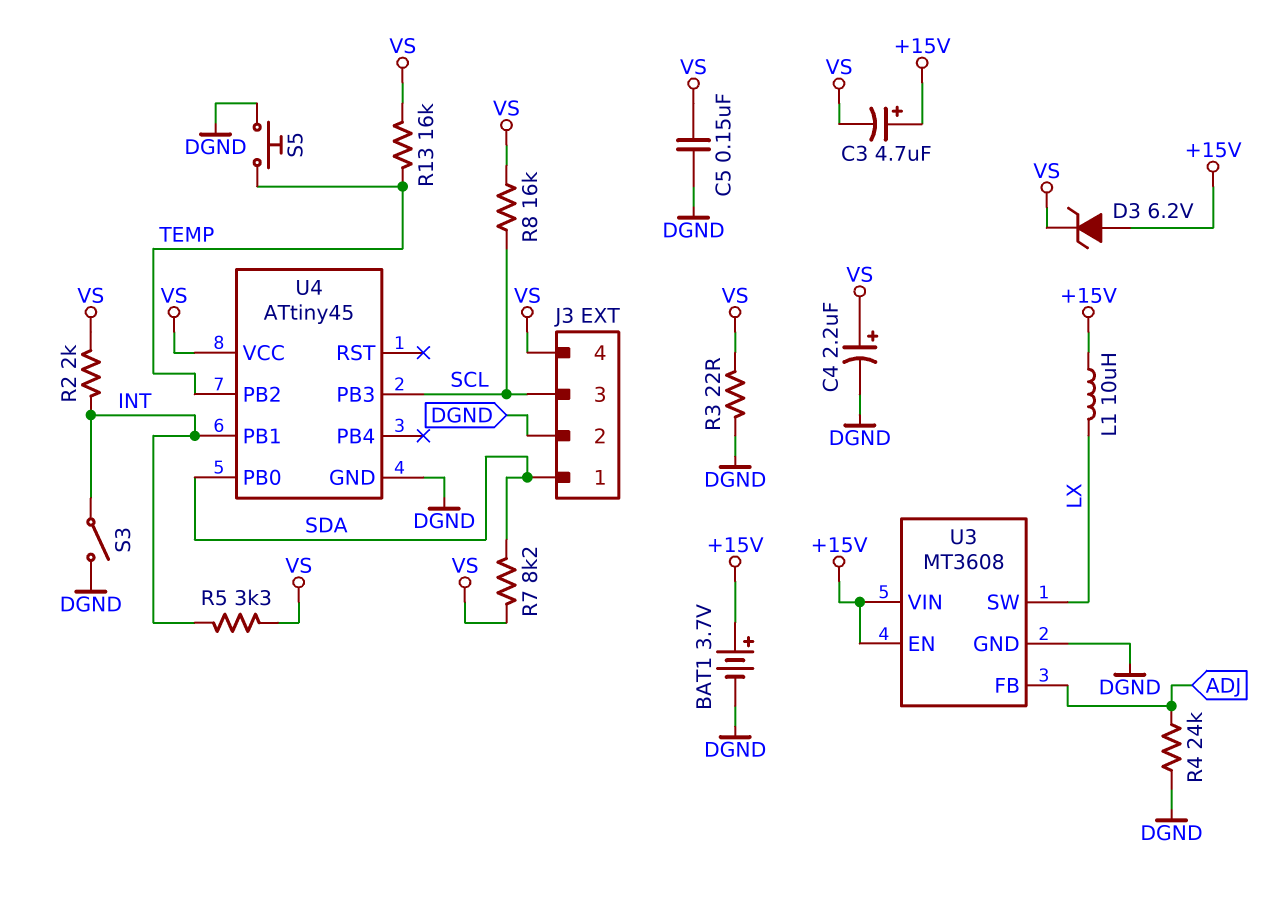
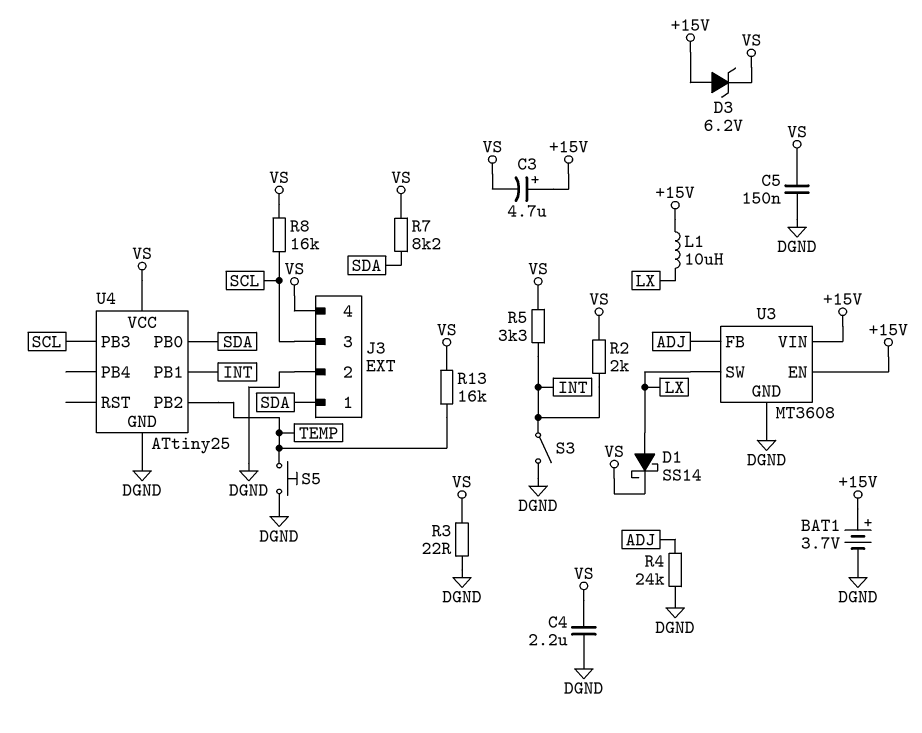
C4: 2.2uF (plus VS, minus DGND) -> 2.2uF (DGND, VS)
D1: none -> schottky SS14 (A LX, K VS)
U4: ATtiny45 -> ATtiny25

